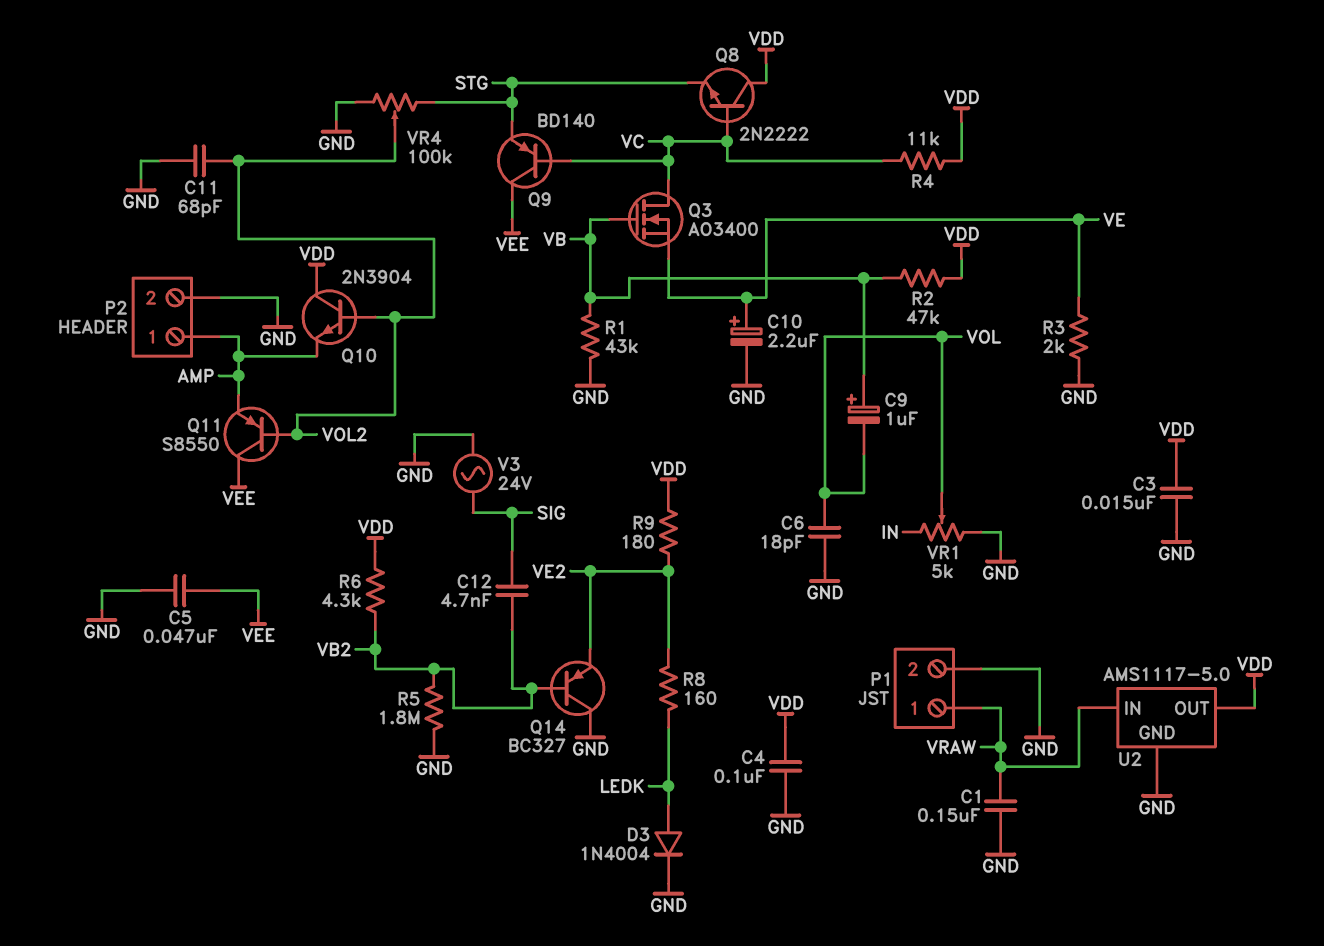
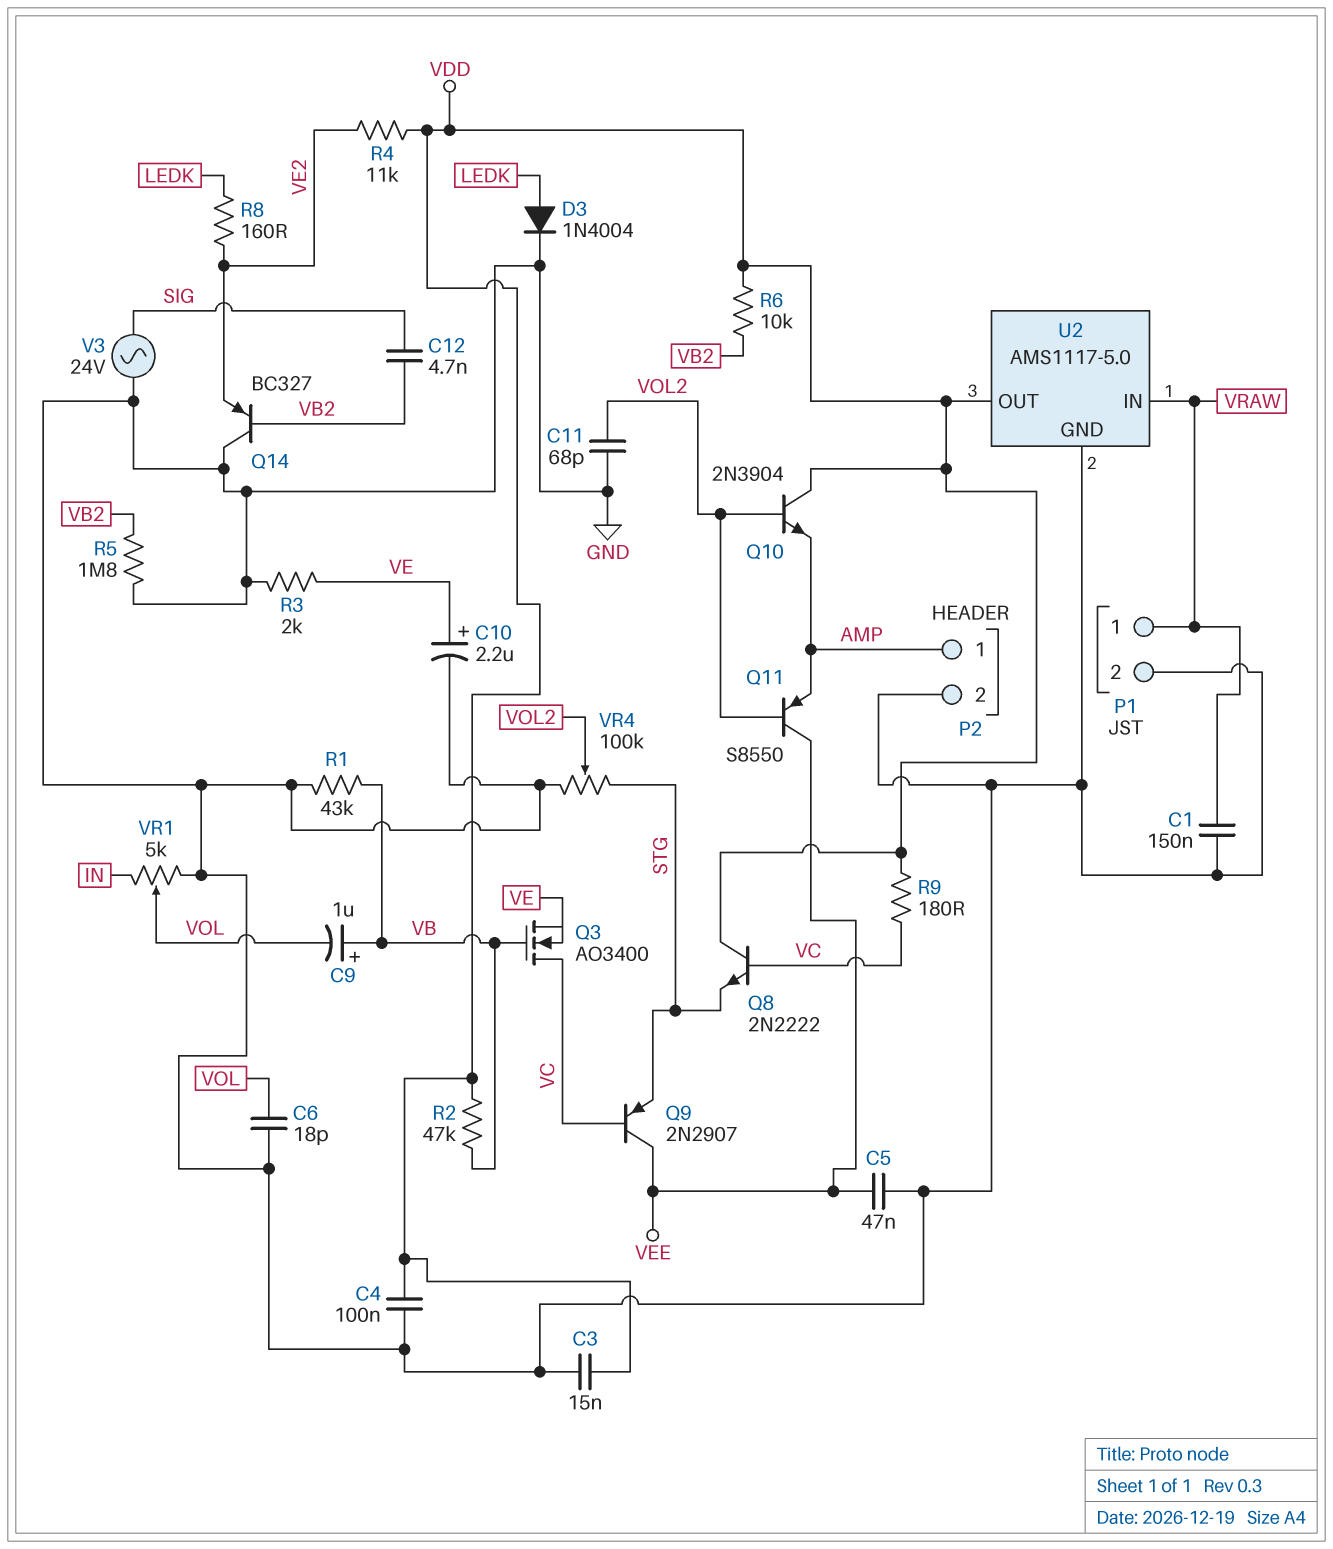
Q9: PNP BD140 (B VC, C VEE, E STG) -> PNP 2N2907 (B VC, C VEE, E STG)
R4: 11k (VC, VDD) -> 11k (VDD, VE2)
R6: 4.3k (VB2, VDD) -> 10k (VB2, VDD)
R9: 180 (VDD, VE2) -> 180 (VC, VDD)

